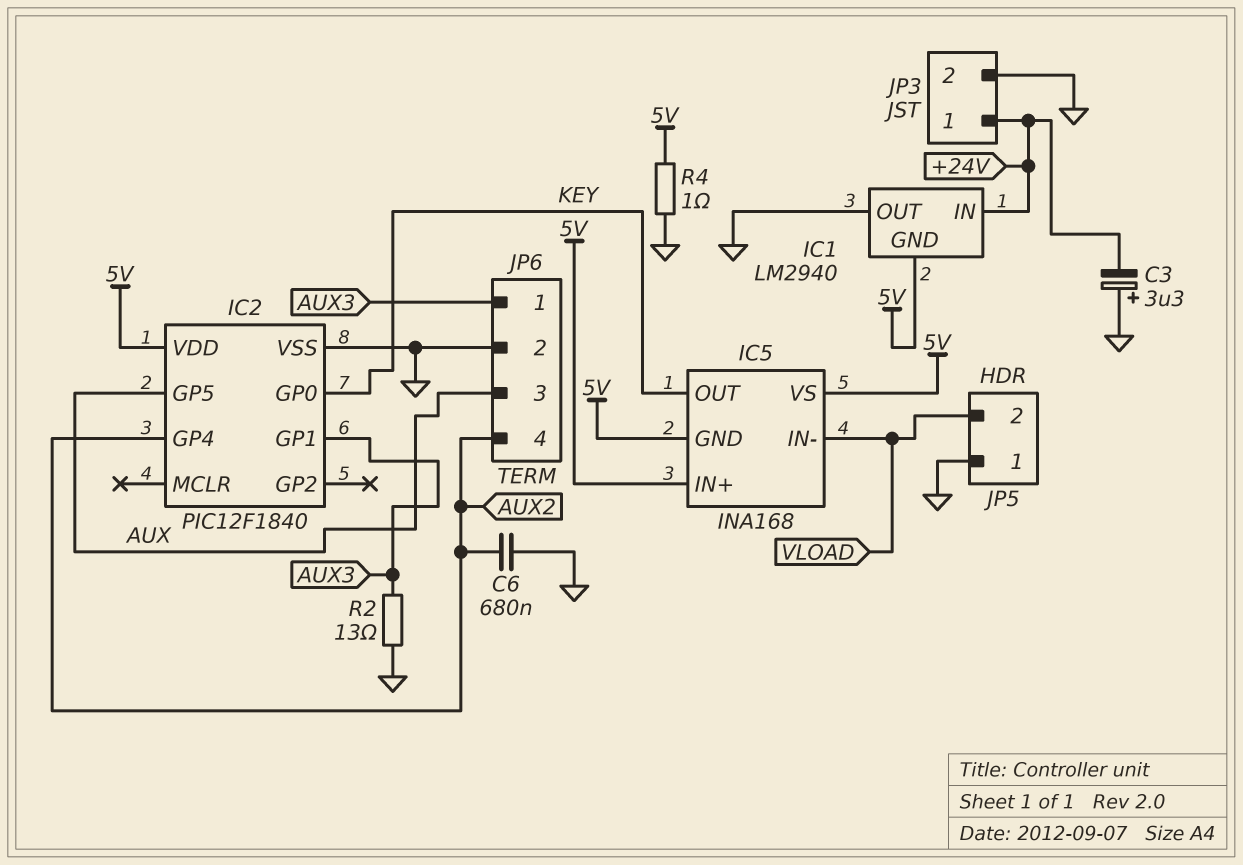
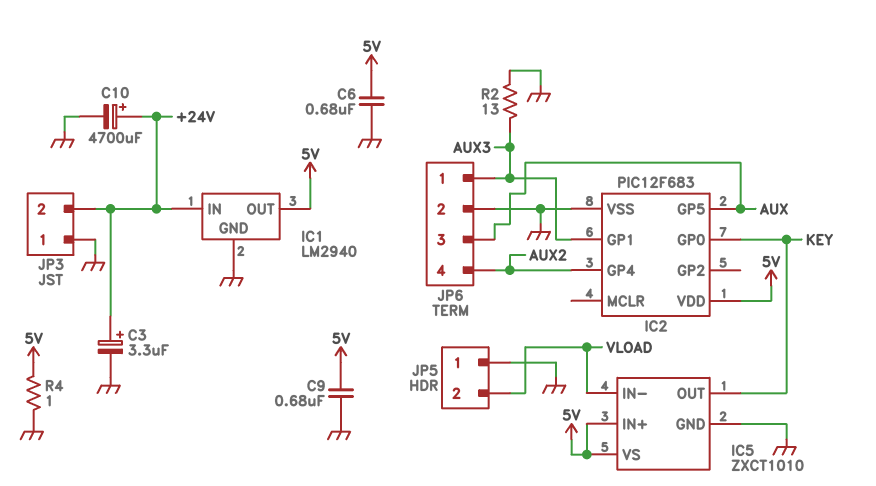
C3: 3.3uF (plus GND, minus +24V) -> 3.3uF (plus +24V, minus GND)
C6: 680nF (AUX2, GND) -> 680nF (5V, GND)
C9: none -> 680nF (5V, GND)
C10: none -> 4700uF (plus +24V, minus GND)
IC1 pin GND: 5V -> GND
IC1 pin OUT: GND -> 5V
IC2: PIC12F1840 -> PIC12F683
IC5: INA168 -> ZXCT1010
IC5 pin GND: 5V -> GND
JP3 pin 1: +24V -> GND
JP3 pin 2: GND -> +24V

